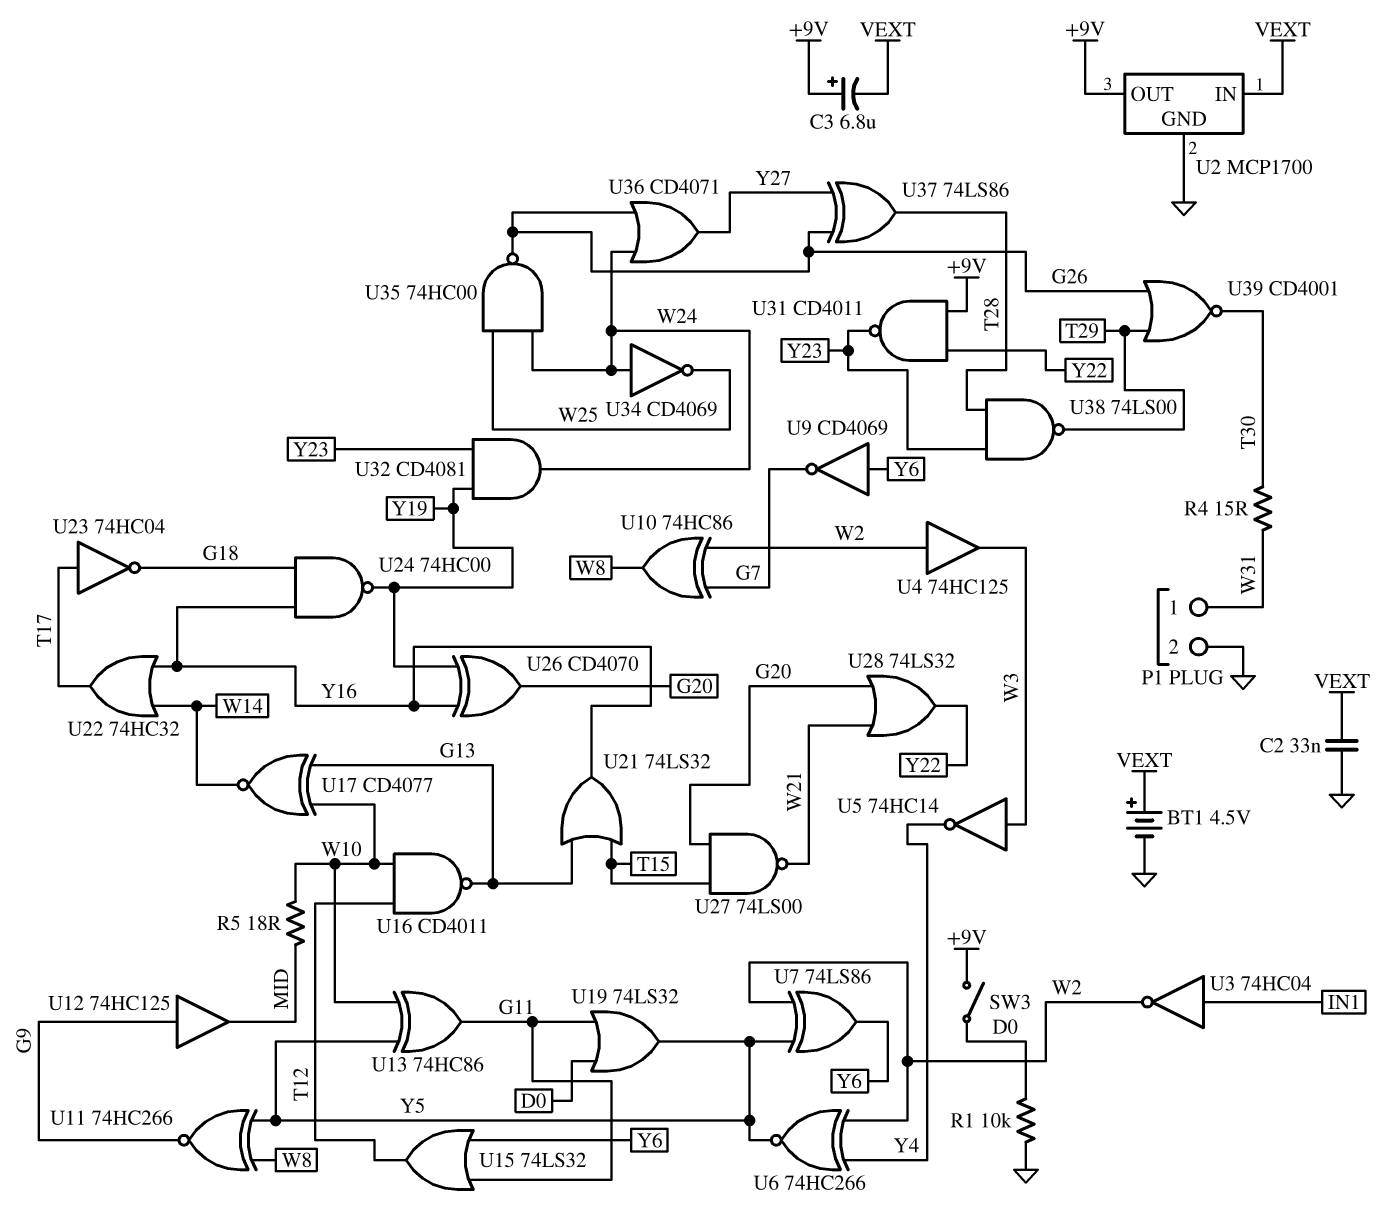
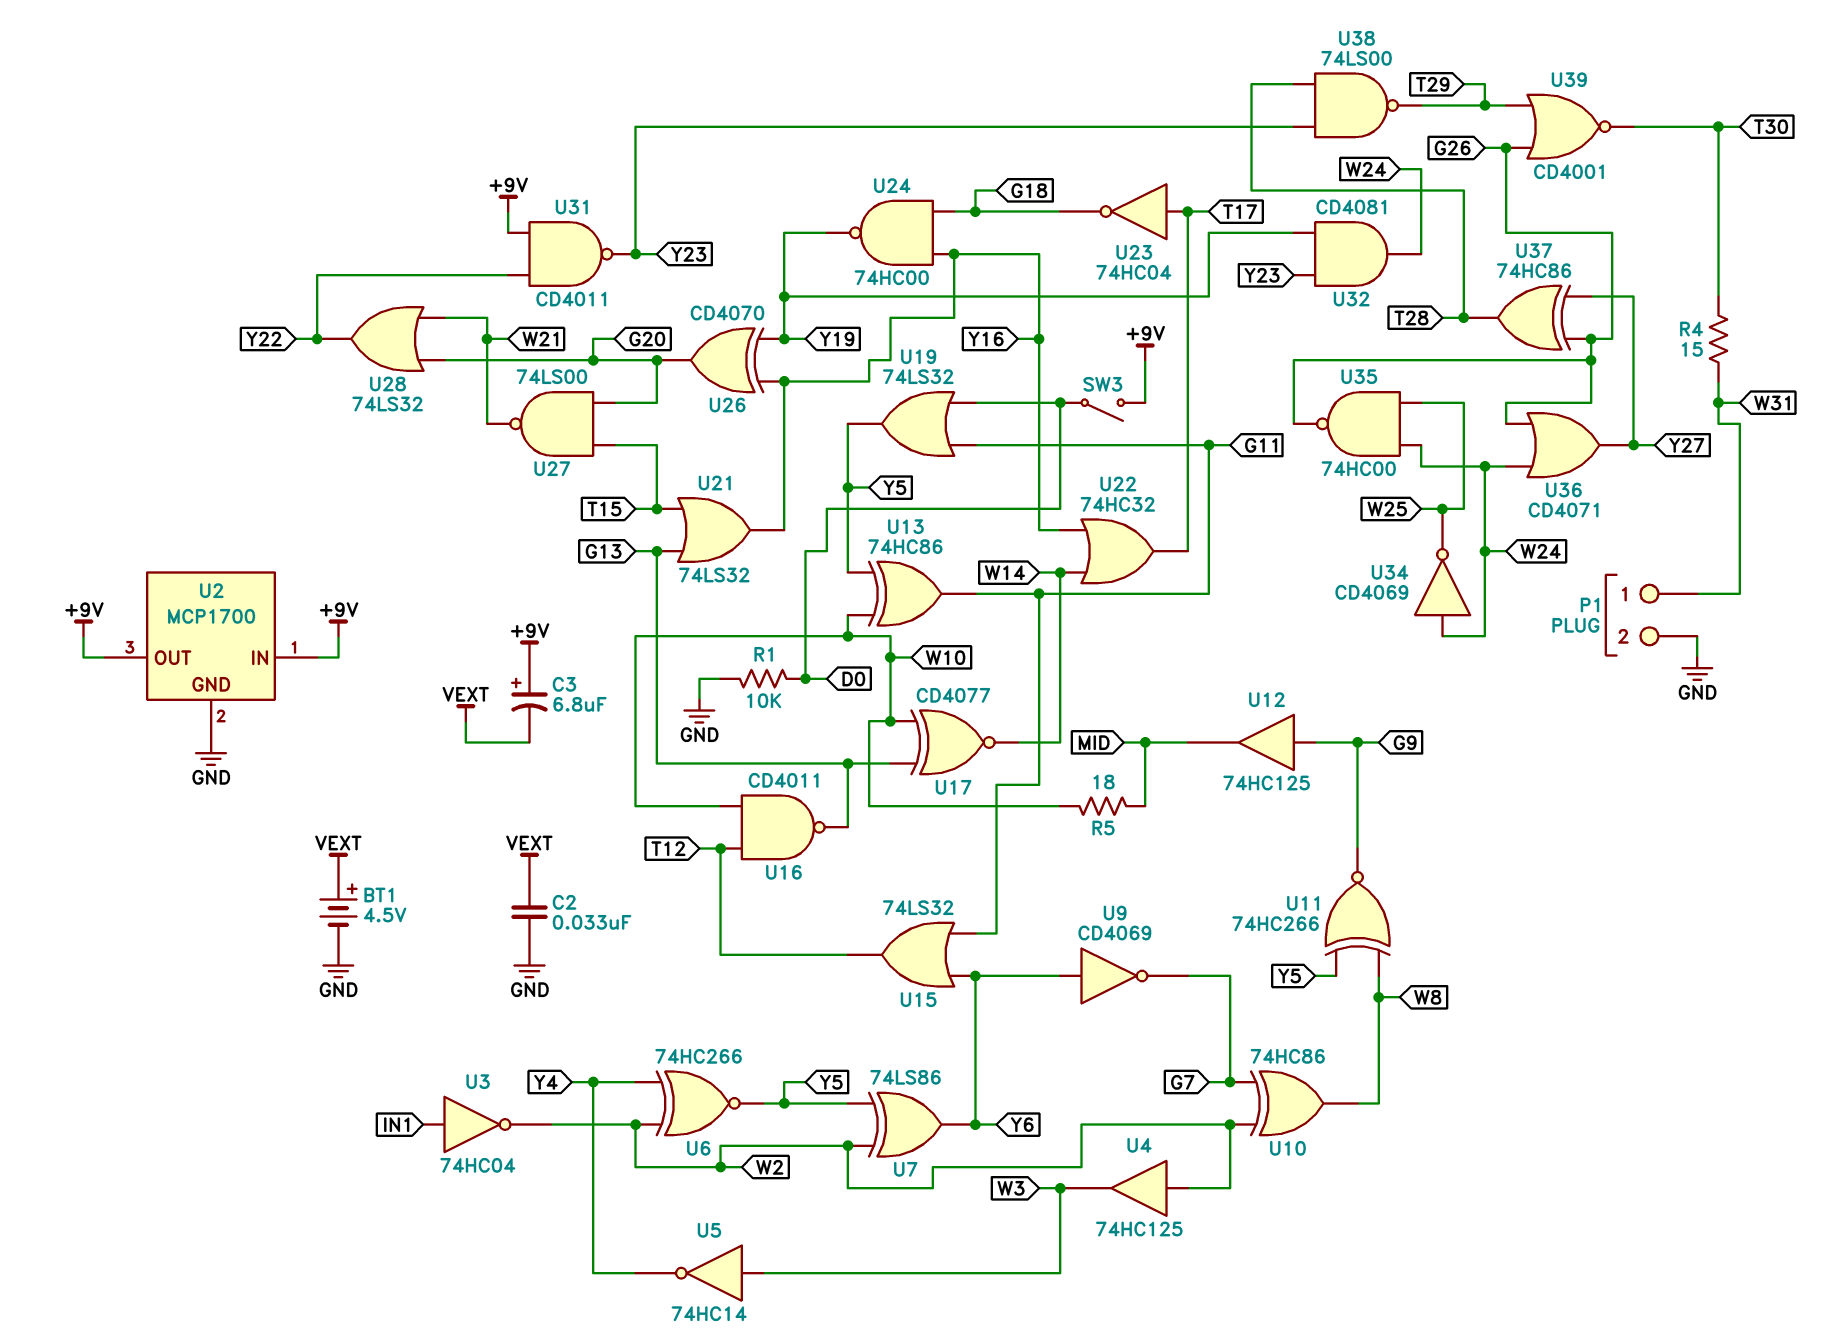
U2 pin IN: VEXT -> +9V
U37: XOR 74LS86 (in G26, in Y27, out T28) -> XOR 74HC86 (in G26, in Y27, out T28)

